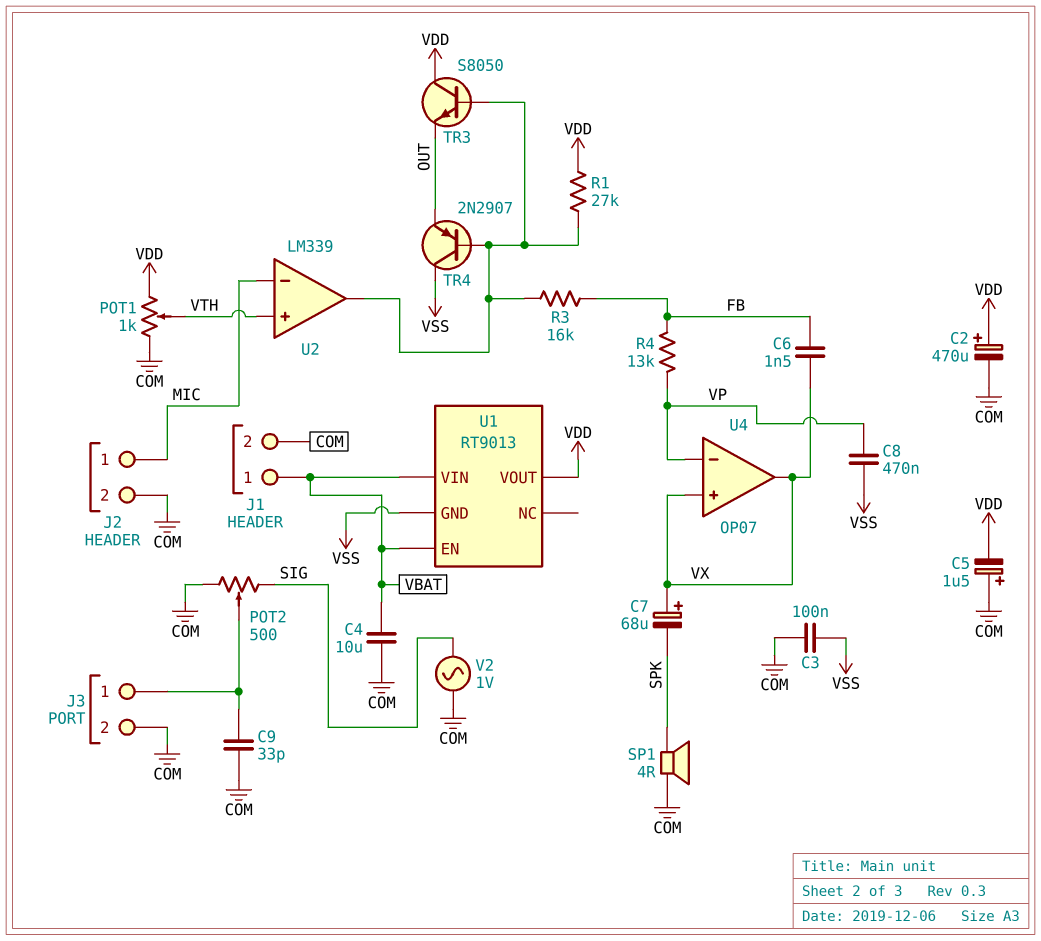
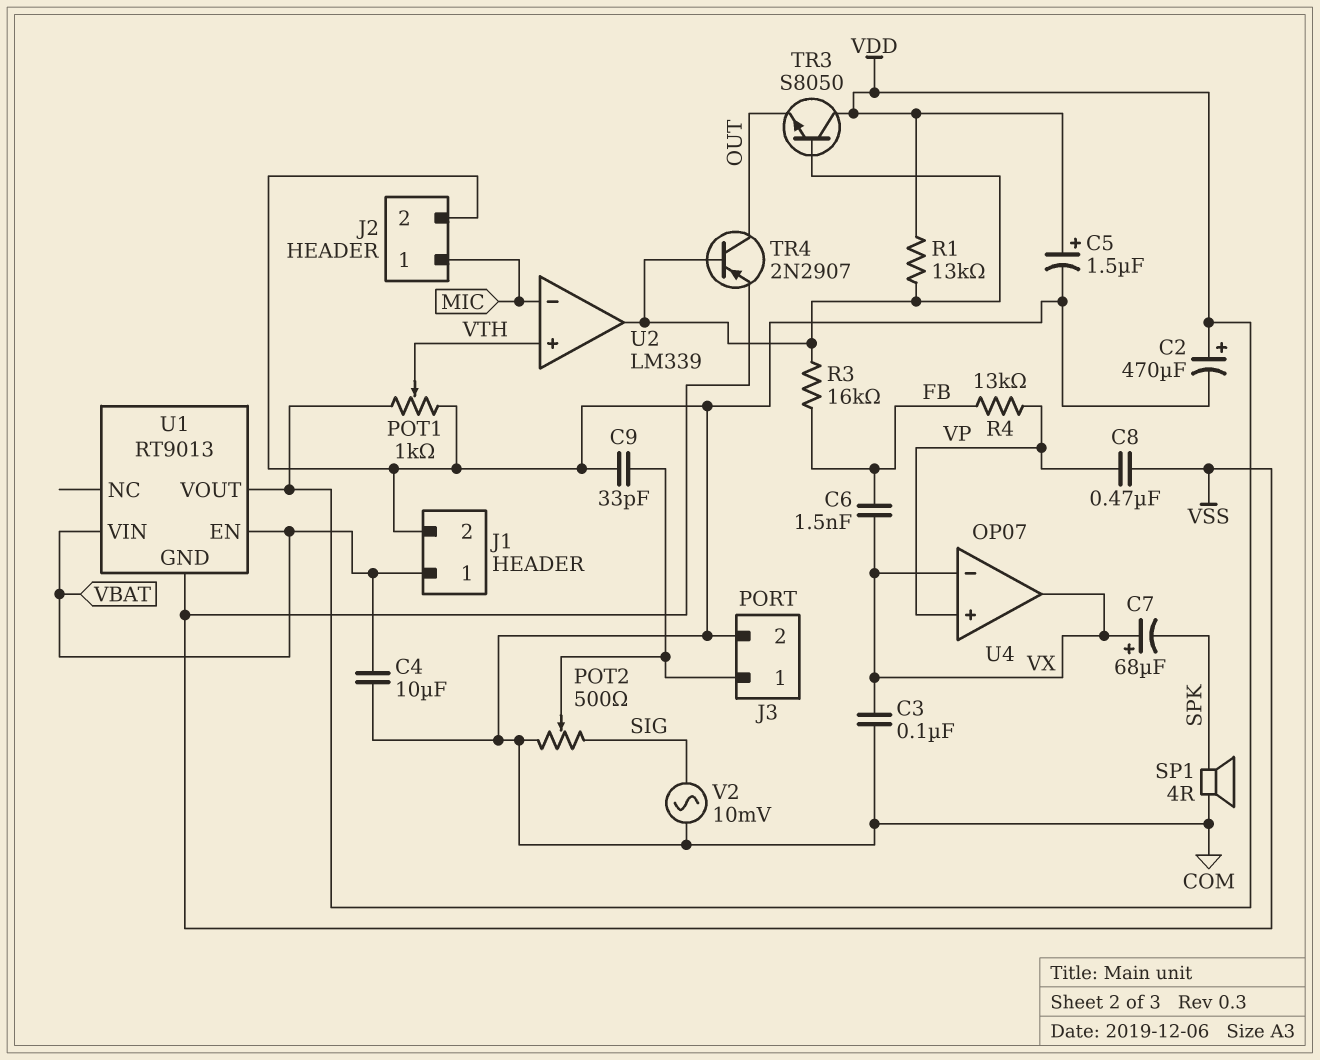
C3: 100nF (COM, VSS) -> 100nF (COM, VX)
C5: 1.5uF (plus COM, minus VDD) -> 1.5uF (plus VDD, minus COM)
R1: 27k (U2/out, VDD) -> 13k (U2/out, VDD)
TR4: PNP 2N2907 (B U2/out, C VSS, E OUT) -> PNP 2N2907 (B U2/out, C OUT, E VSS)
U4 pin in+: VX -> VP
U4 pin in-: VP -> VX
V2: AC 1V (COM, SIG) -> AC 10mV (COM, SIG)

